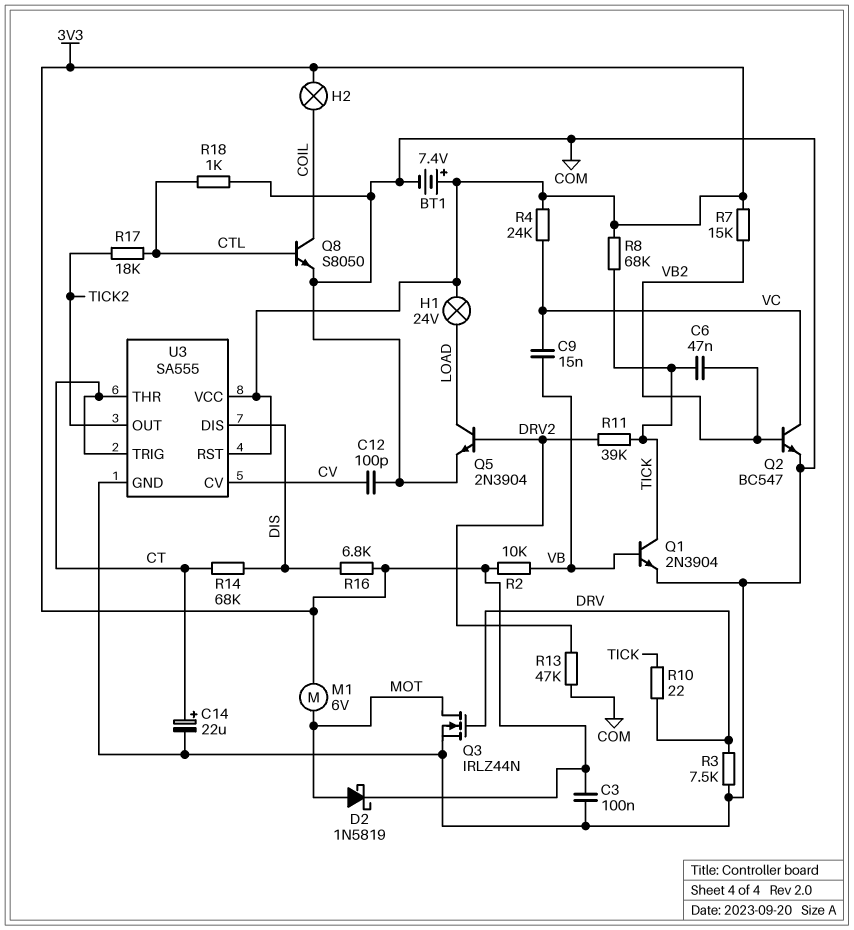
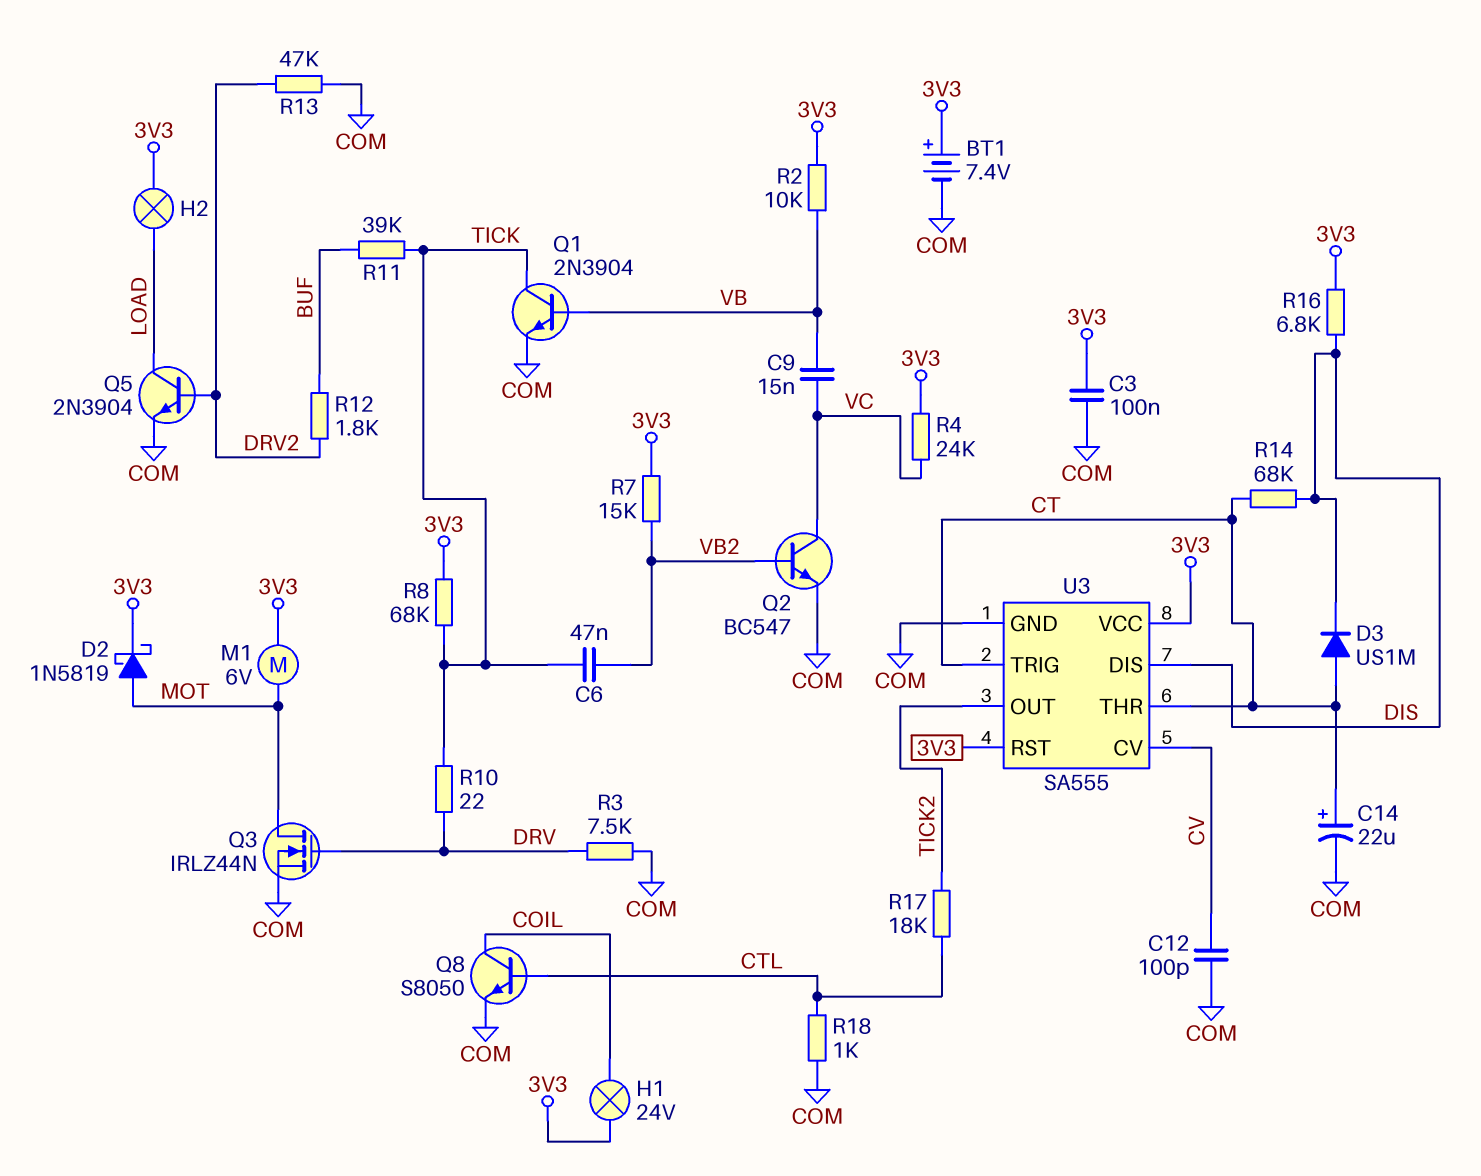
D3: none -> diode US1M (A CT, K DIS)
H1: lamp 24V (3V3, LOAD) -> lamp 24V (3V3, COIL)
H2: lamp (3V3, COIL) -> lamp (3V3, LOAD)
R11: 39k (DRV2, TICK) -> 39k (BUF, TICK)
R12: none -> 1.8k (BUF, DRV2)

